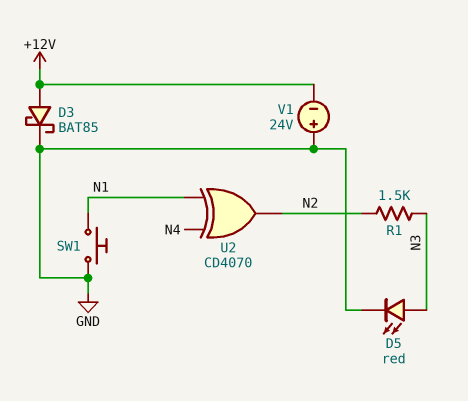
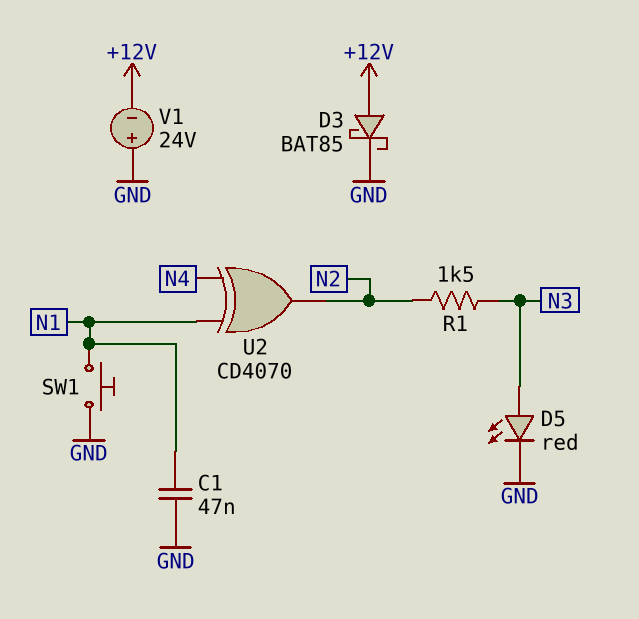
C1: none -> 47nF (GND, N1)

